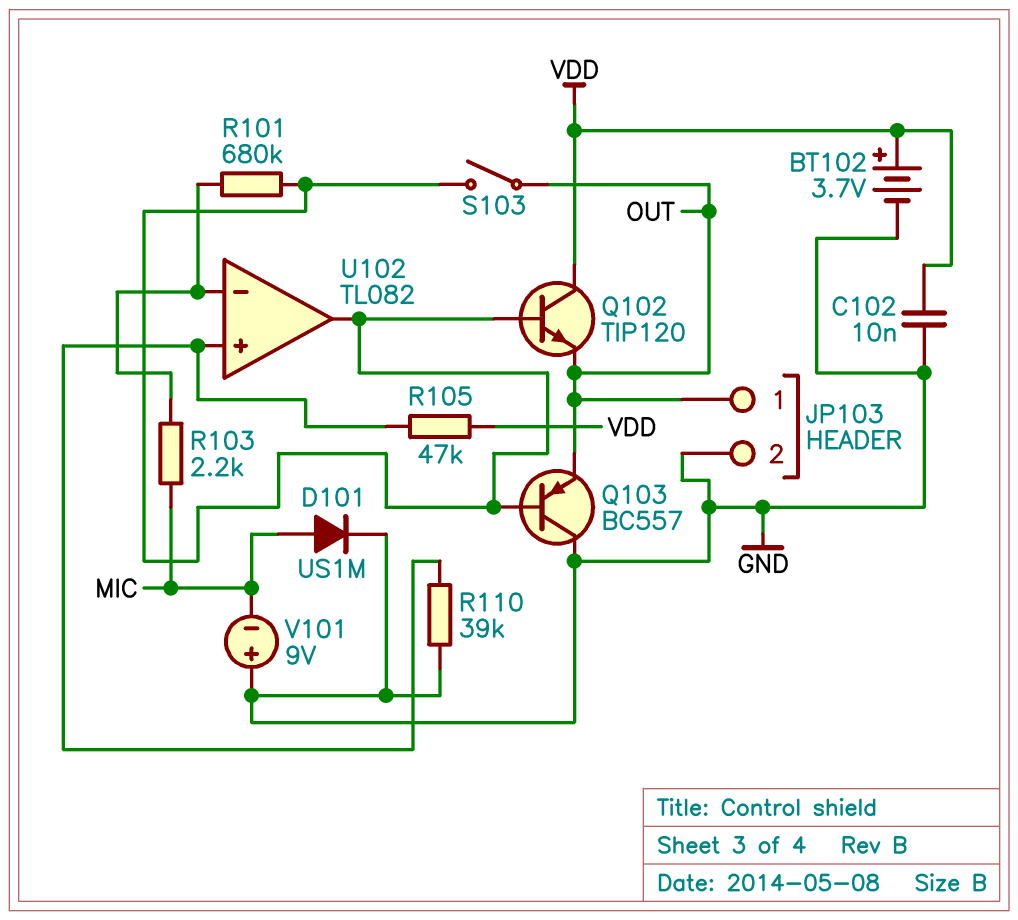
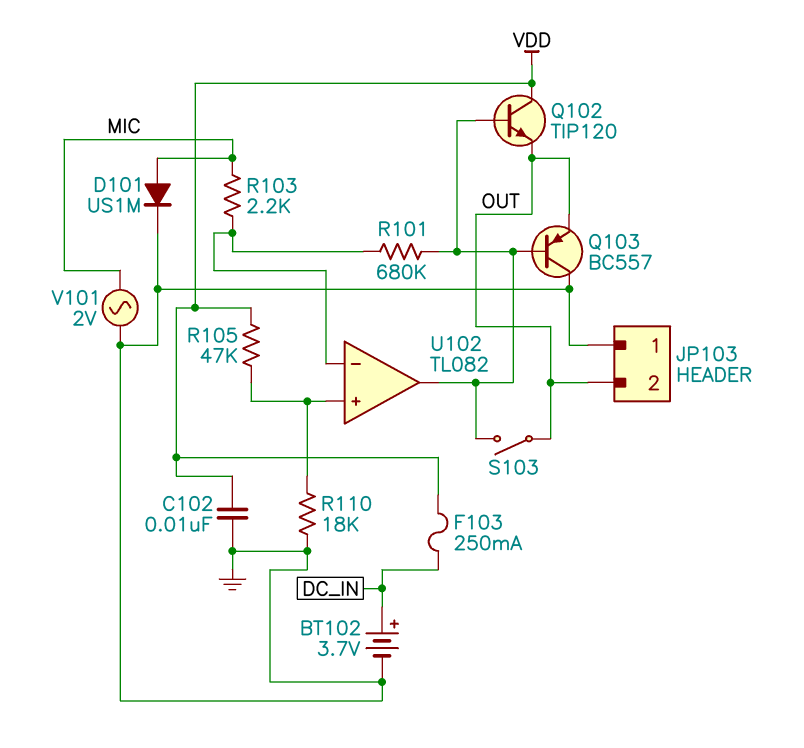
BT102: 3.7V (plus VDD, minus GND) -> 3.7V (plus DC_IN, minus GND)
F103: none -> 250mA (DC_IN, VDD)
JP103 pin 1: OUT -> GND
JP103 pin 2: GND -> OUT
R110: 39k (GND, U102/in+) -> 18k (GND, U102/in+)
V101: 9V (plus GND, minus MIC) -> AC 2V (GND, MIC)

